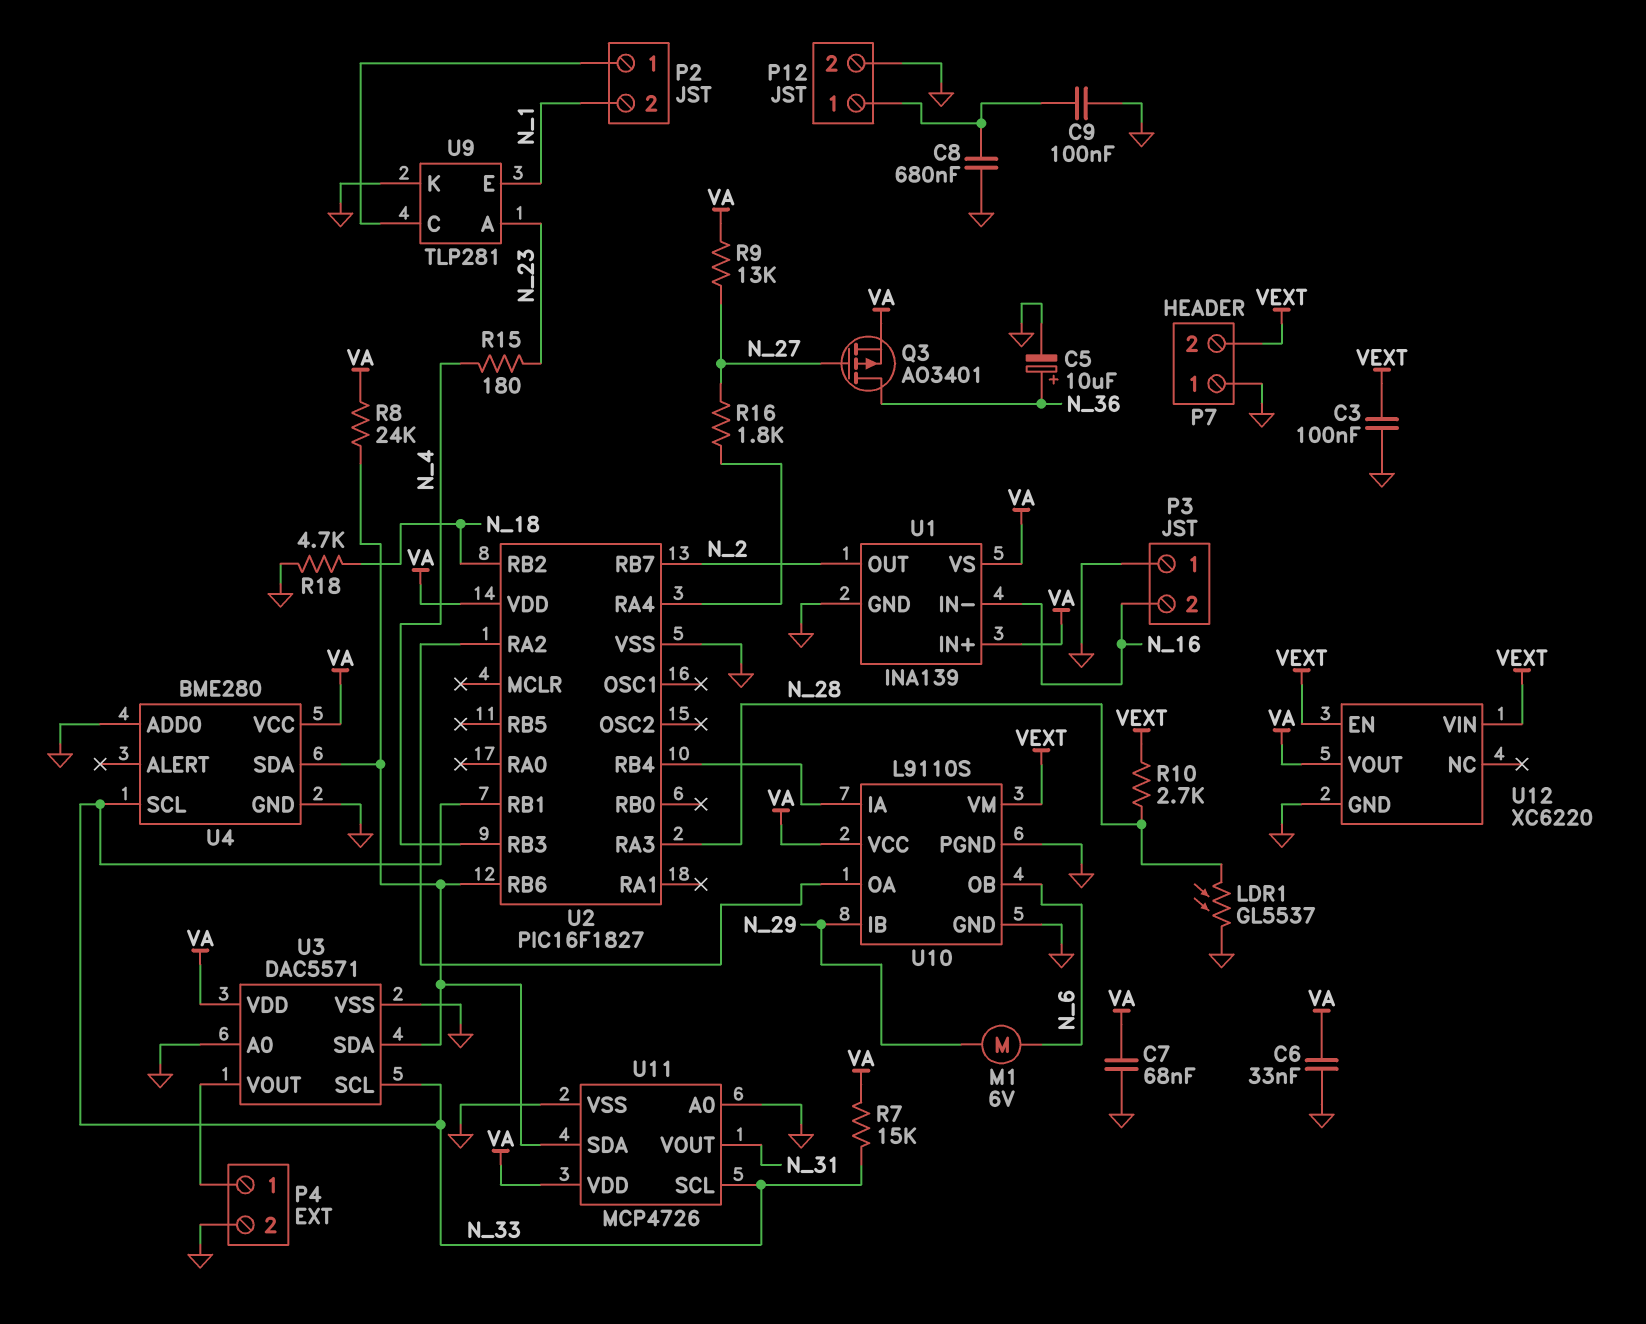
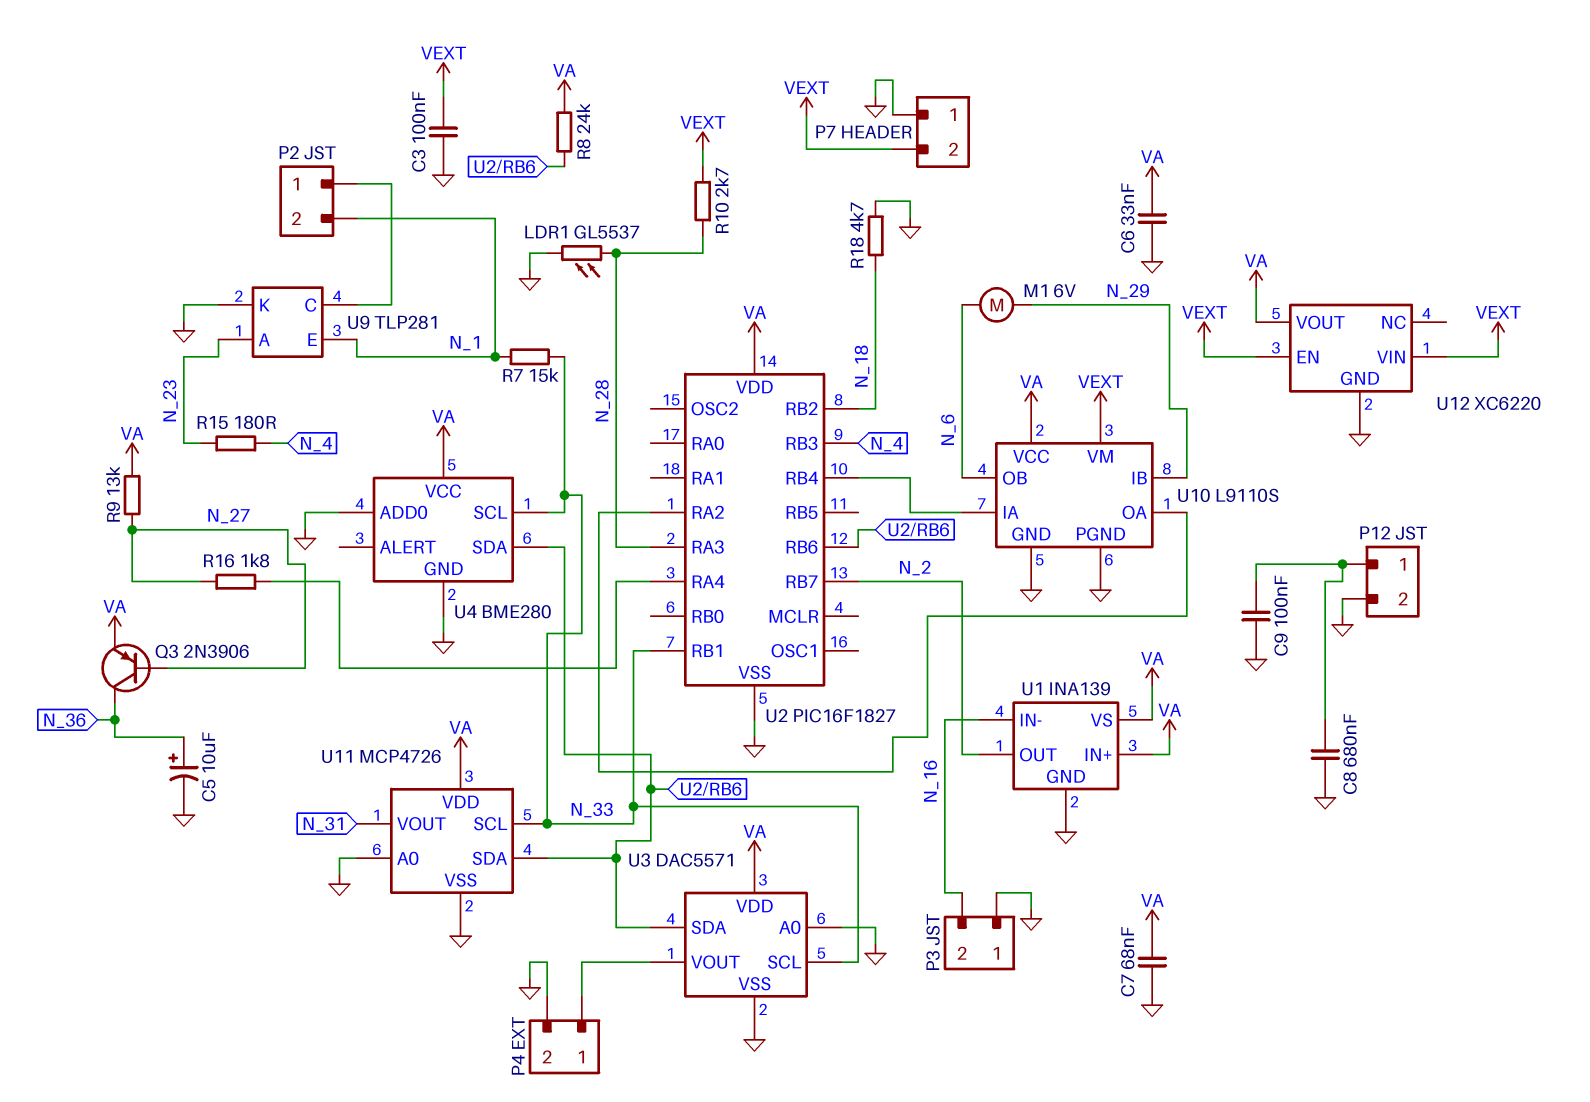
Q3: PMOS AO3401 (G N_27, D N_36, S VA) -> PNP 2N3906 (B N_27, C N_36, E VA)
R7: 15k (N_33, VA) -> 15k (N_1, N_33)

